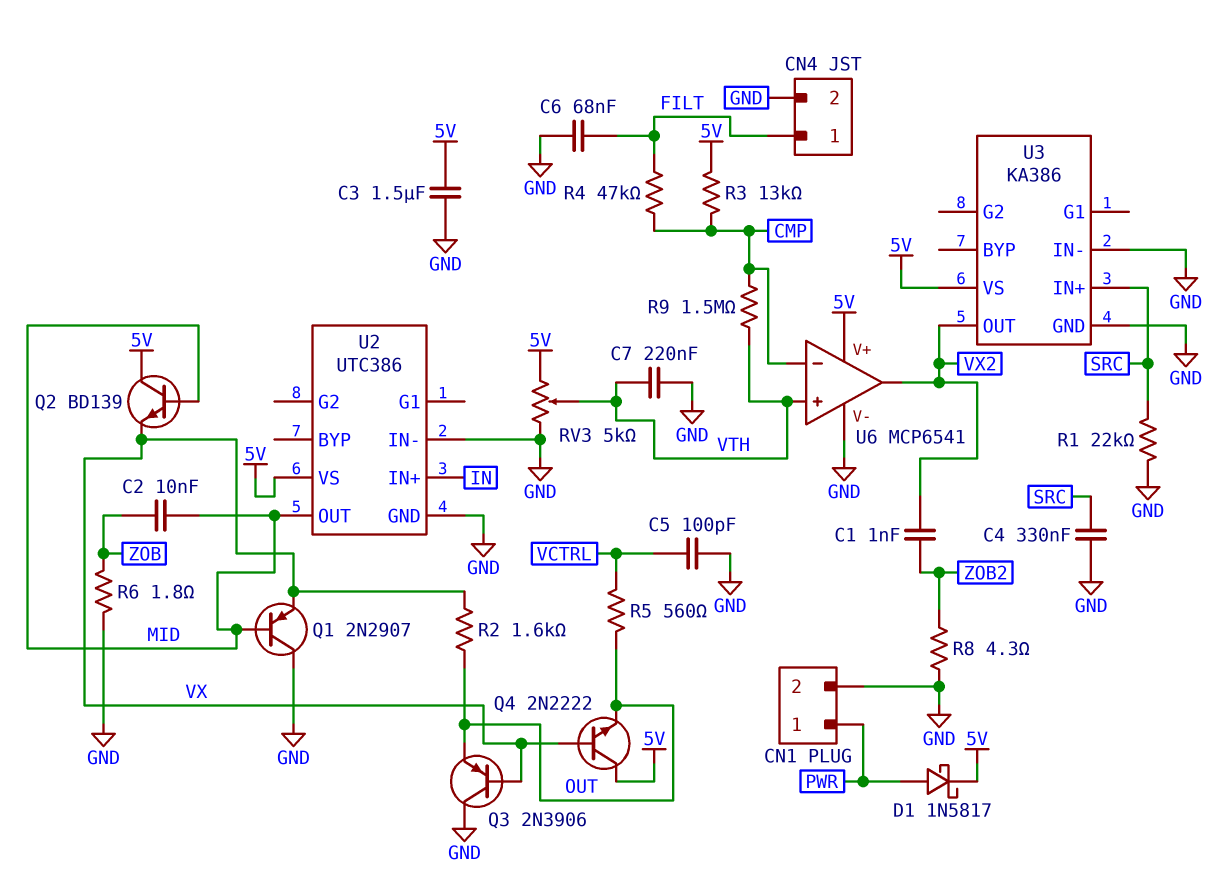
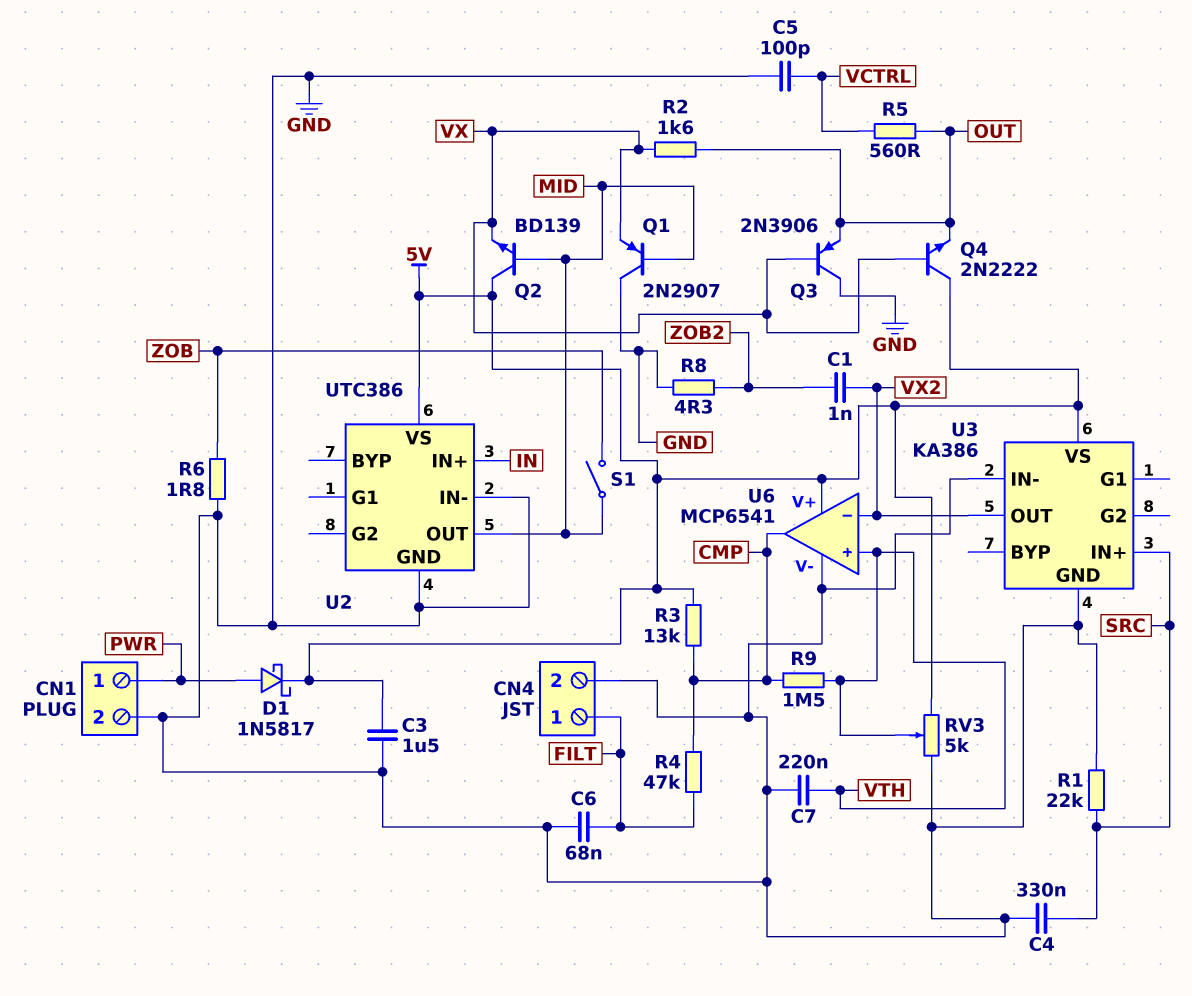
C2: 10nF (MID, ZOB) -> none
S1: none -> switch (MID, ZOB)
U6 pin in-: CMP -> VX2
U6 pin out: VX2 -> CMP

